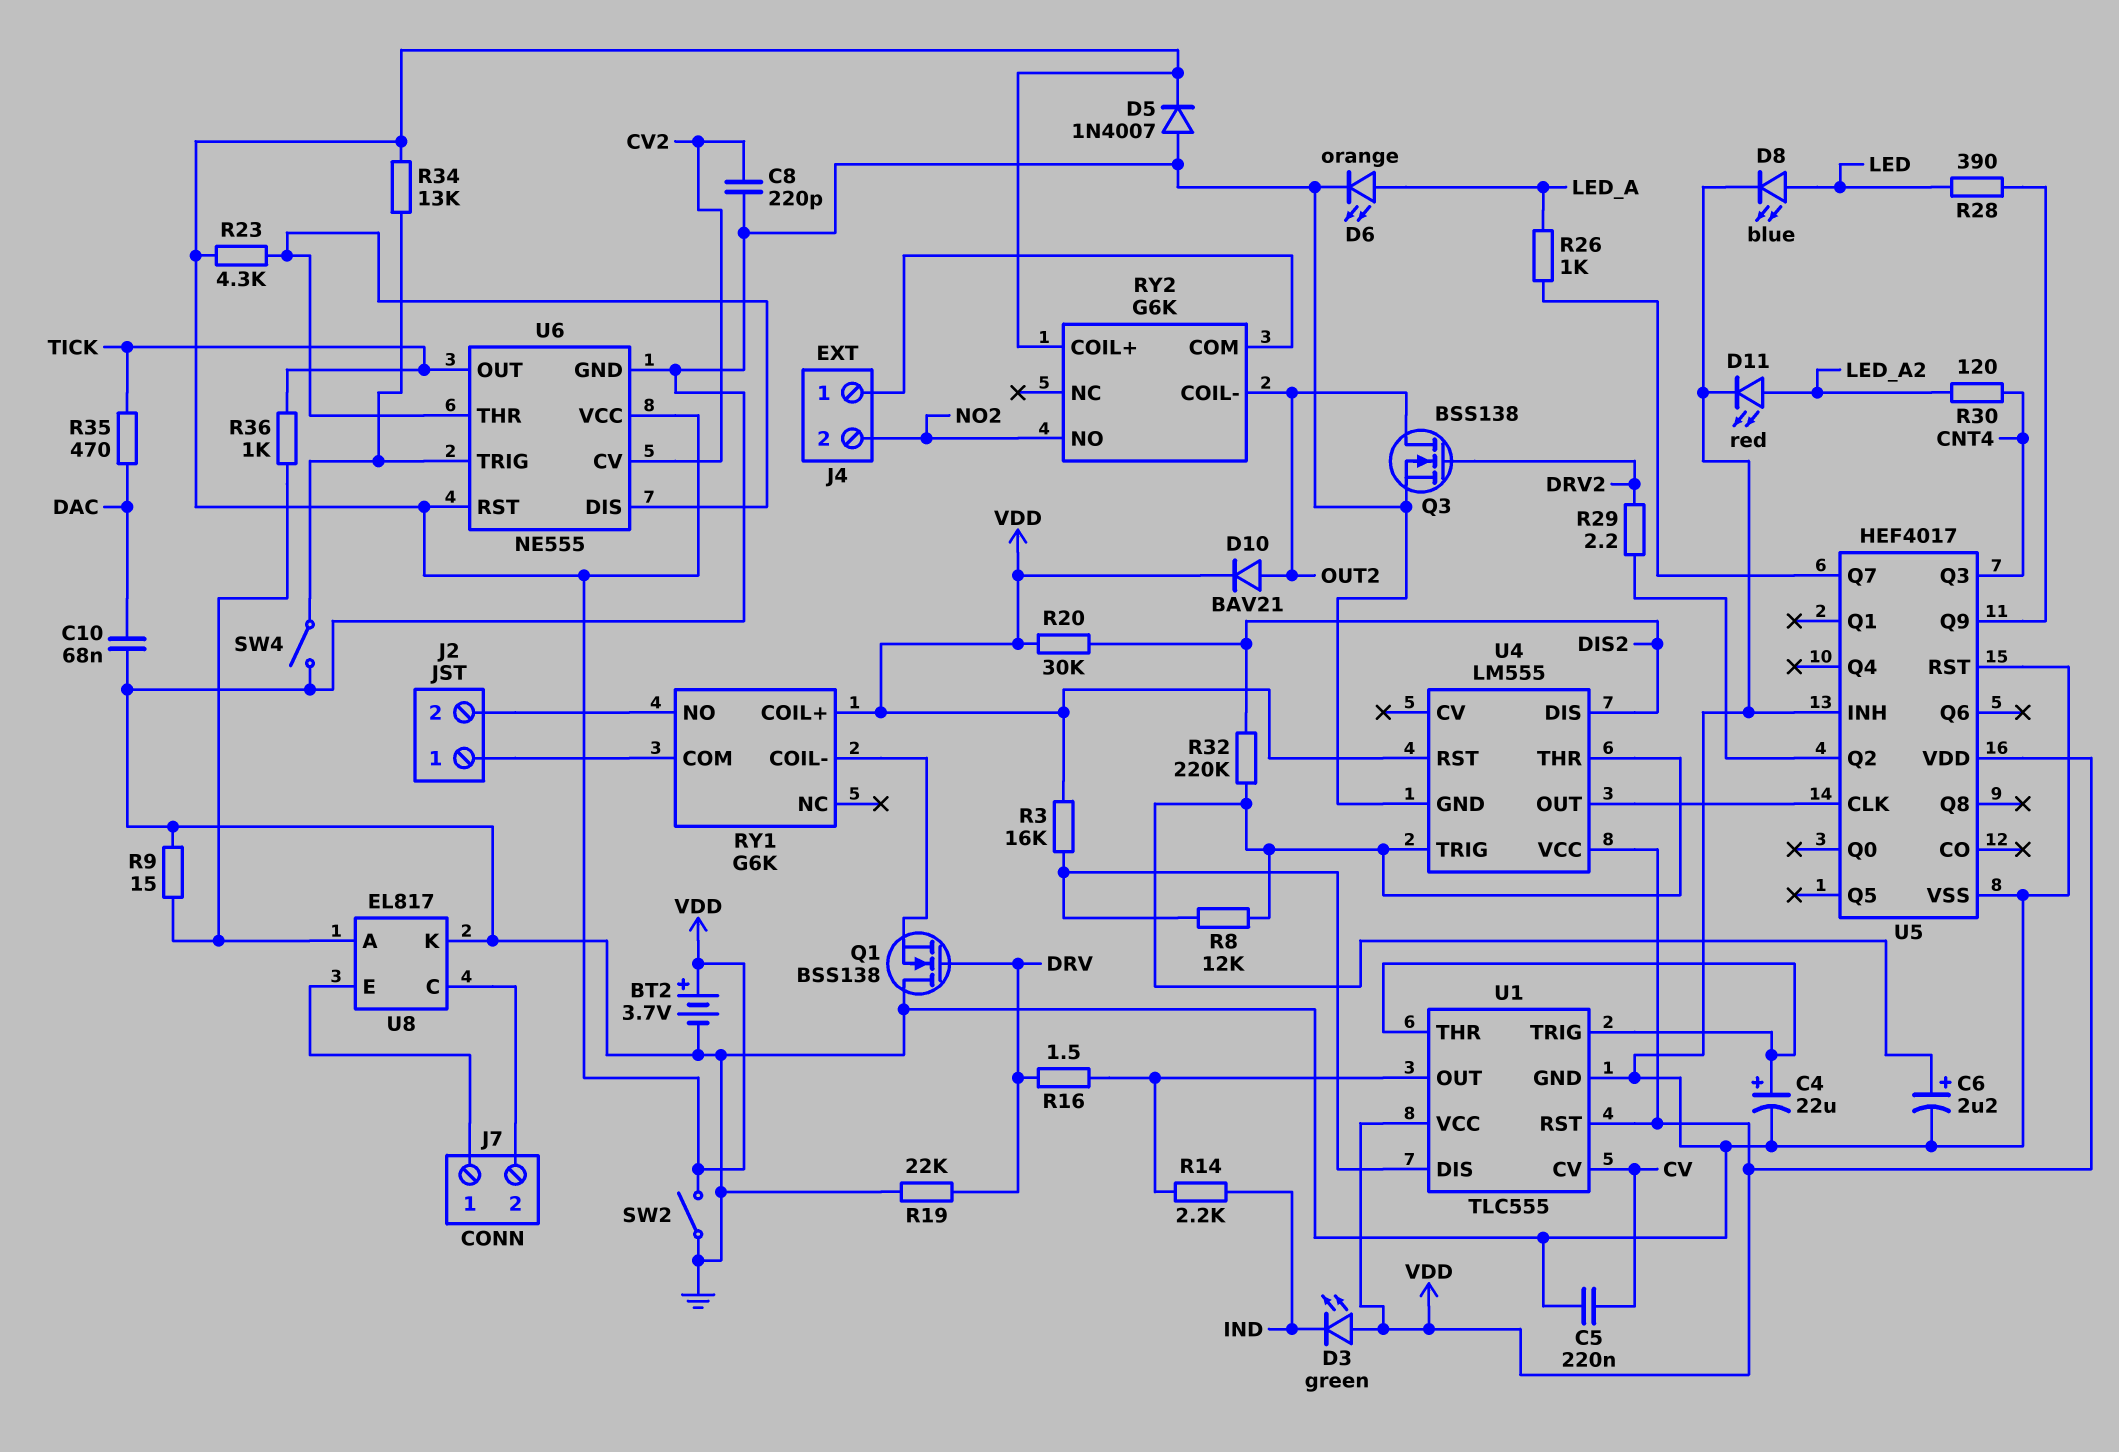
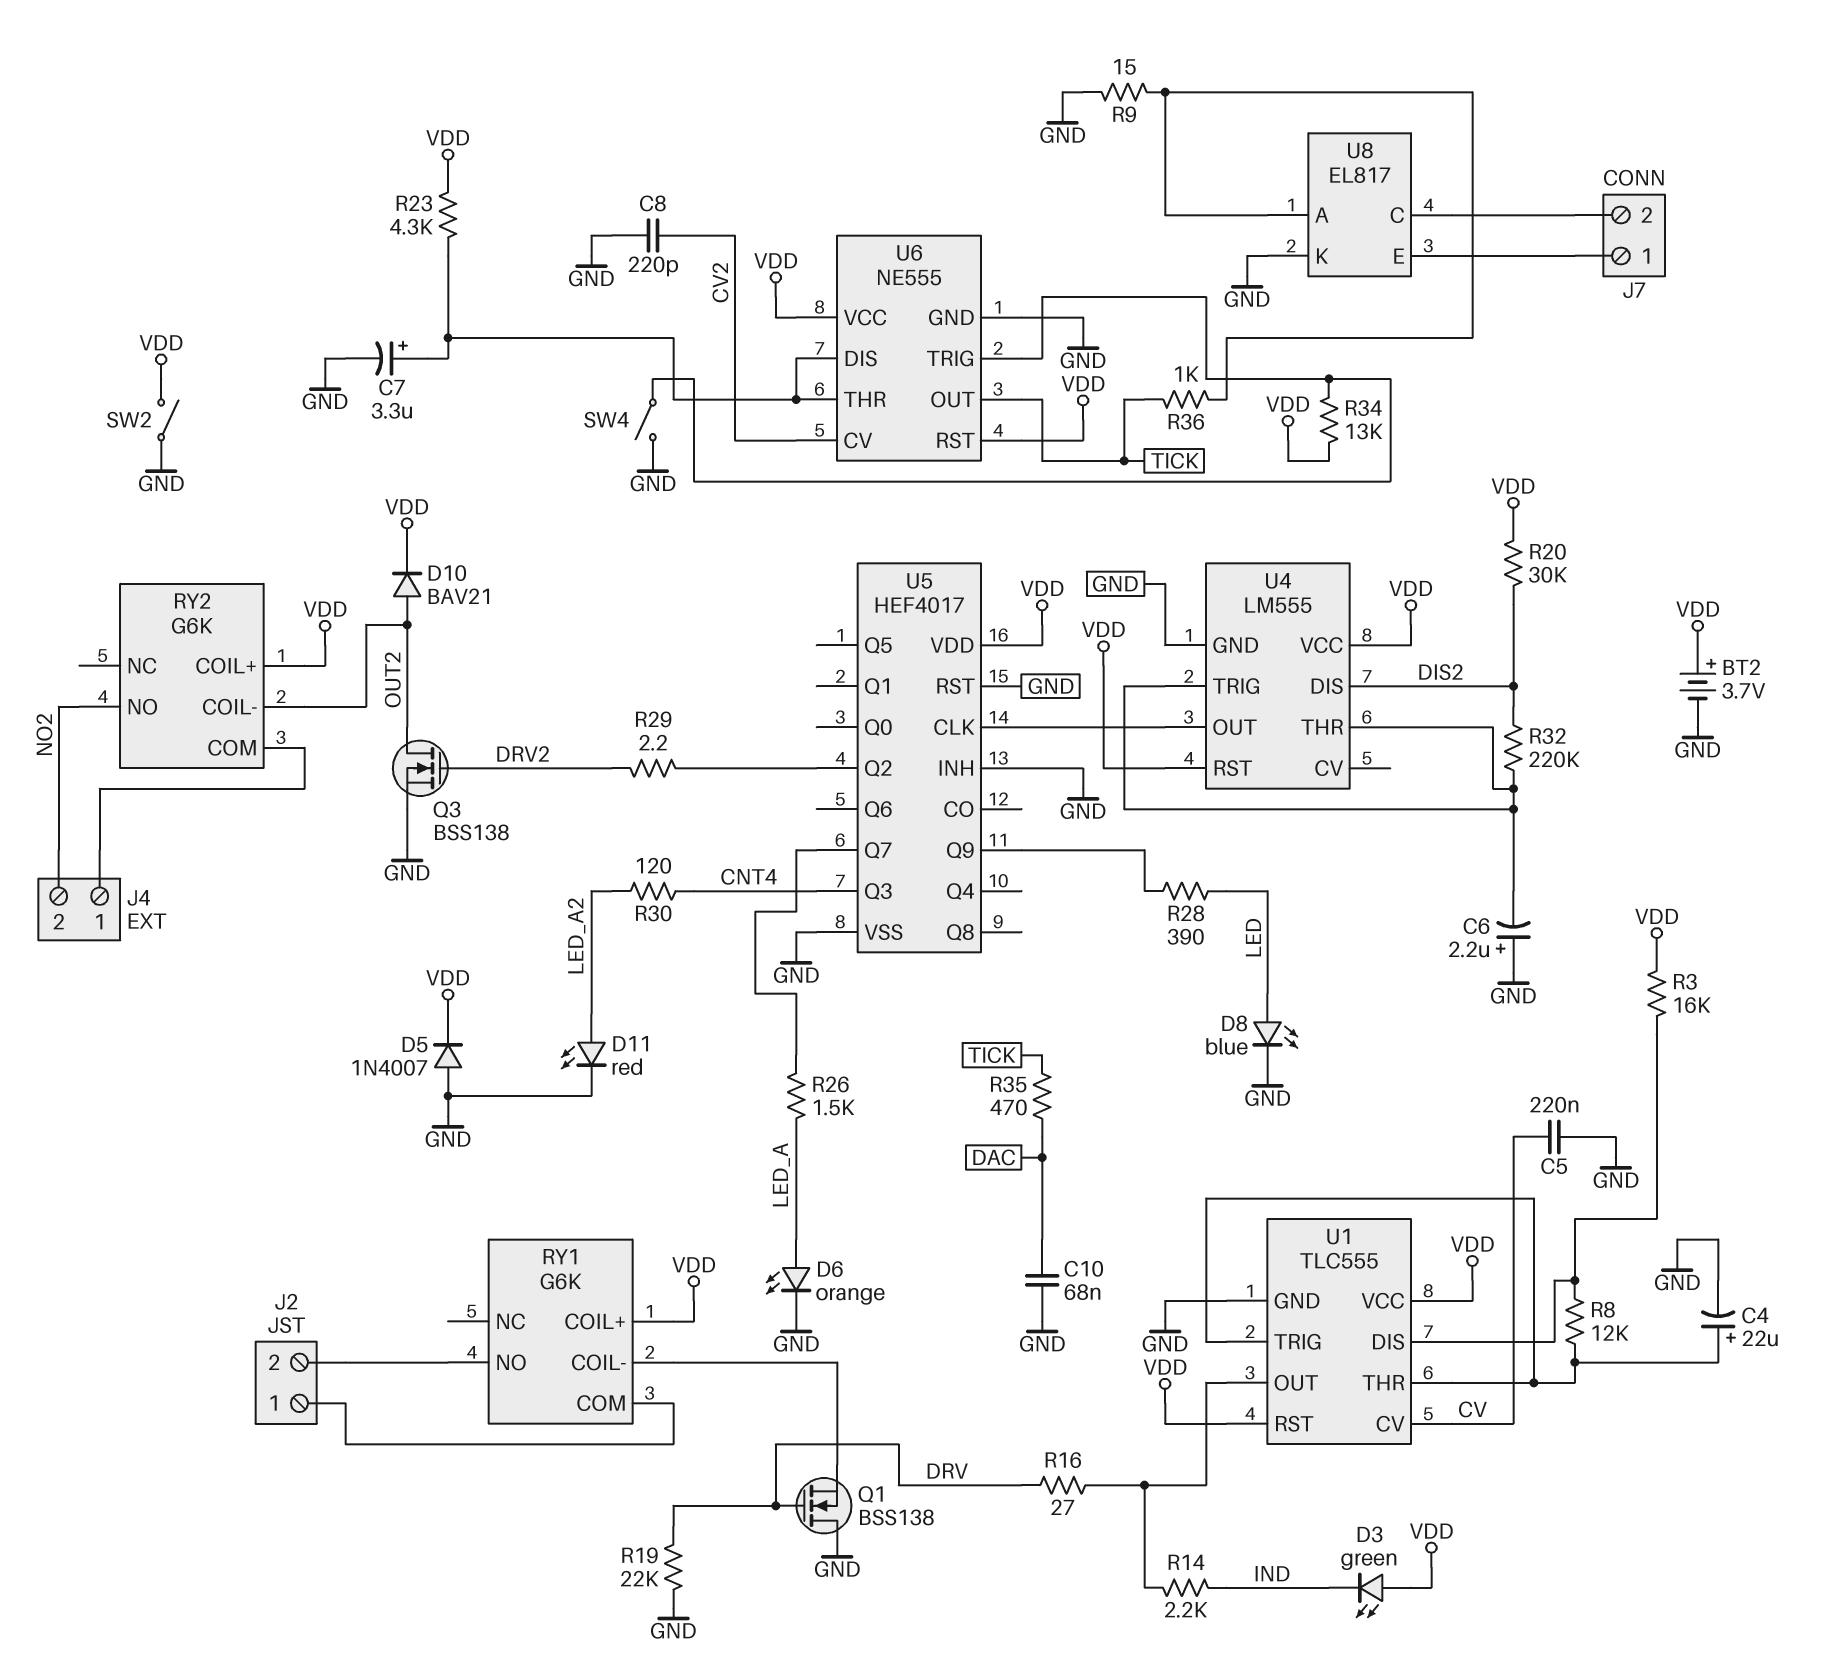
C6: 2.2uF (plus U4/THR, minus GND) -> 2.2uF (plus GND, minus U4/THR)
C7: none -> 3.3uF (plus U6/DIS, minus GND)
R8: 12k (U1/DIS, U4/THR) -> 12k (U1/DIS, U1/THR)
R16: 1.5 (DRV, U1/OUT) -> 27 (DRV, U1/OUT)
R26: 1k (LED_A, U5/Q7) -> 1.5k (LED_A, U5/Q7)

